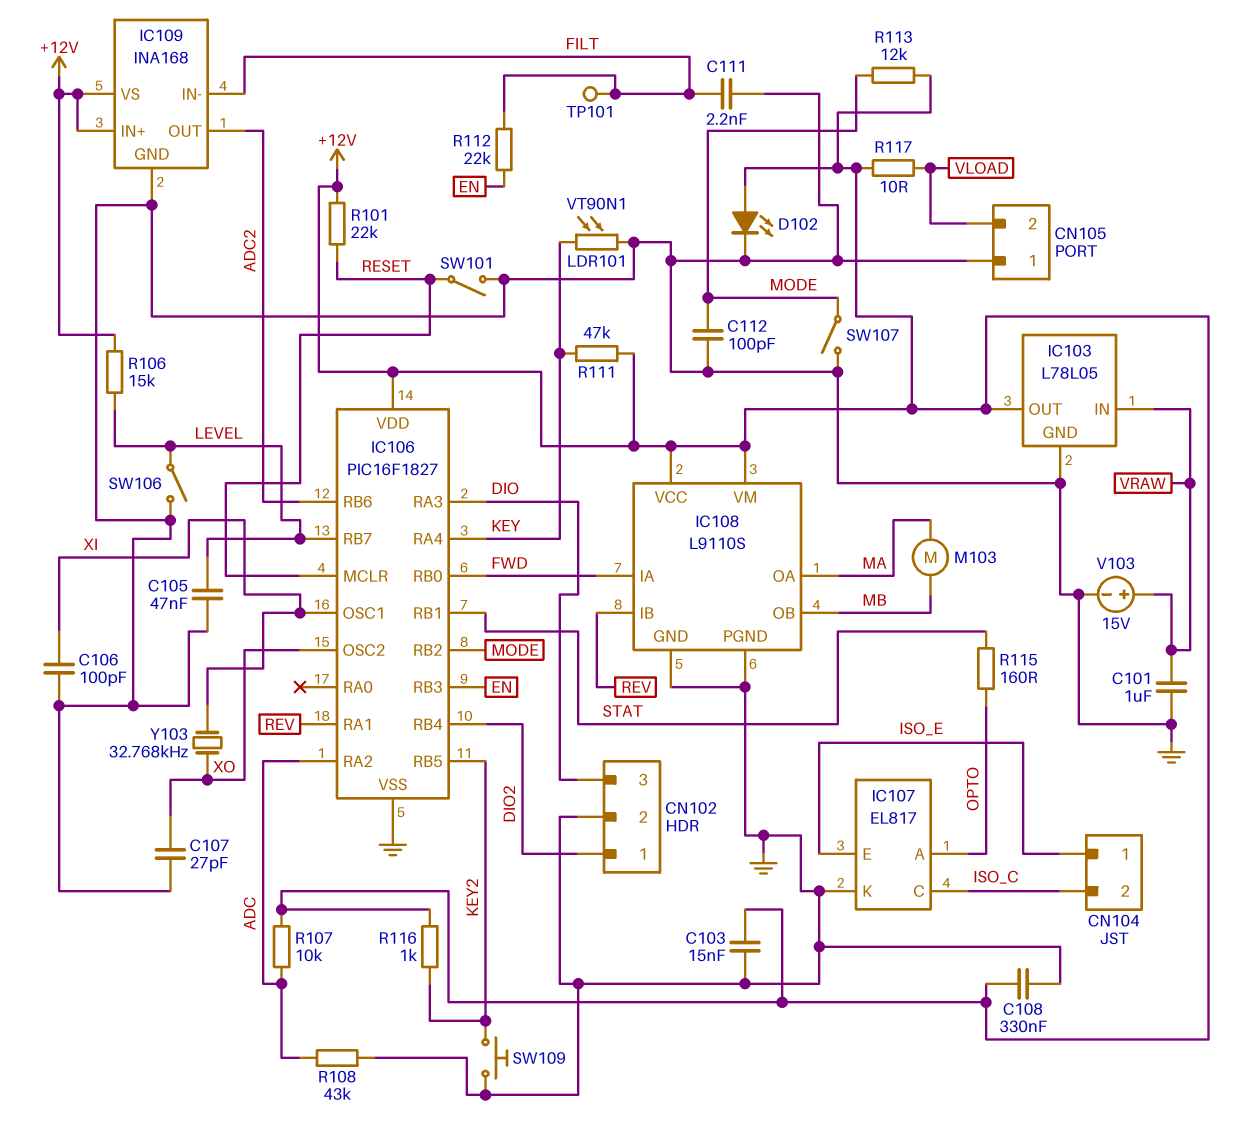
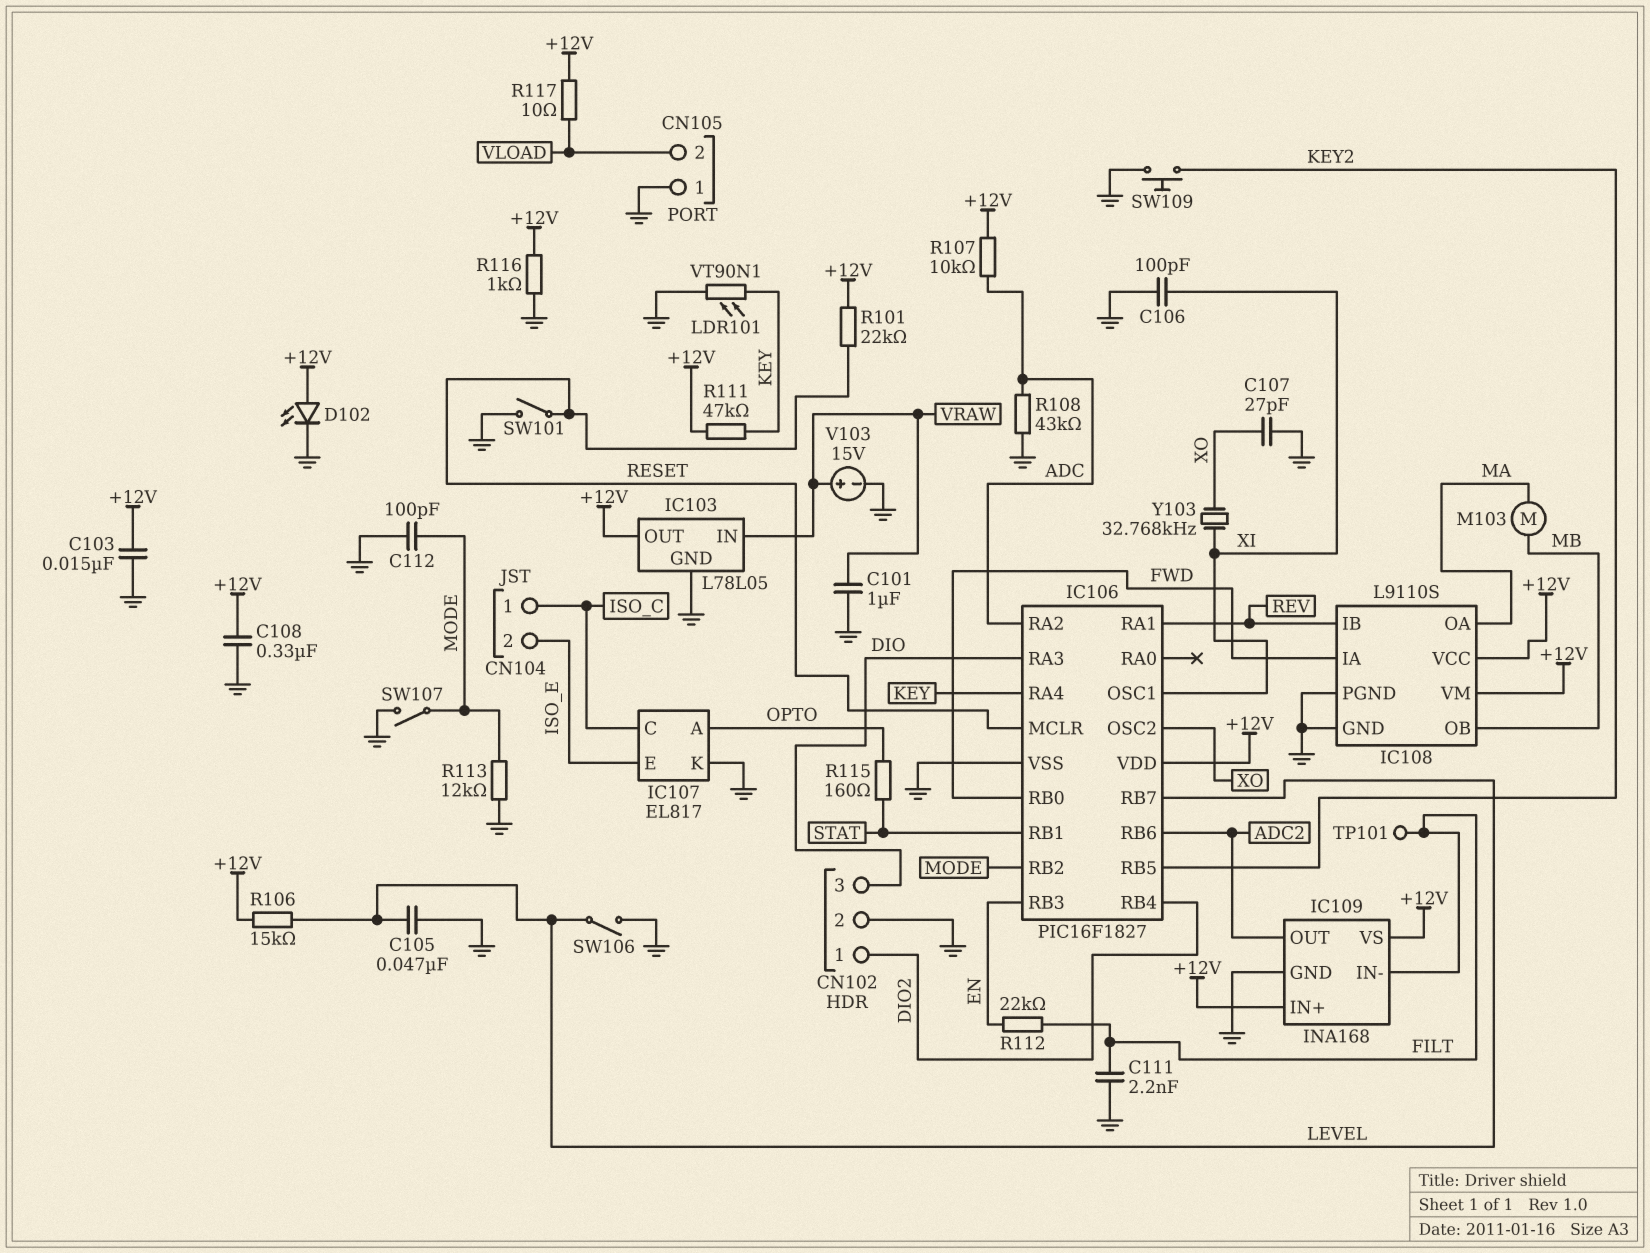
CN104 pin 1: ISO_E -> ISO_C
CN104 pin 2: ISO_C -> ISO_E
R113: 12k (+12V, MODE) -> 12k (GND, MODE)
R116: 1k (+12V, KEY2) -> 1k (+12V, GND)

